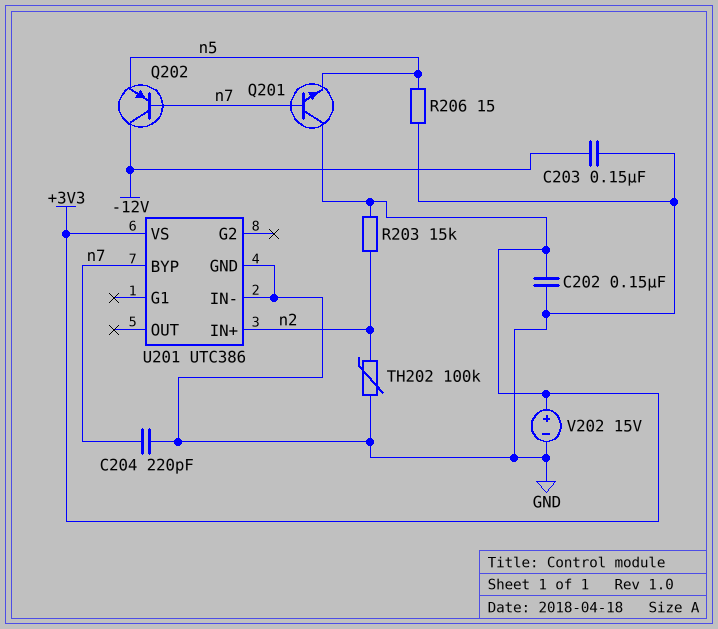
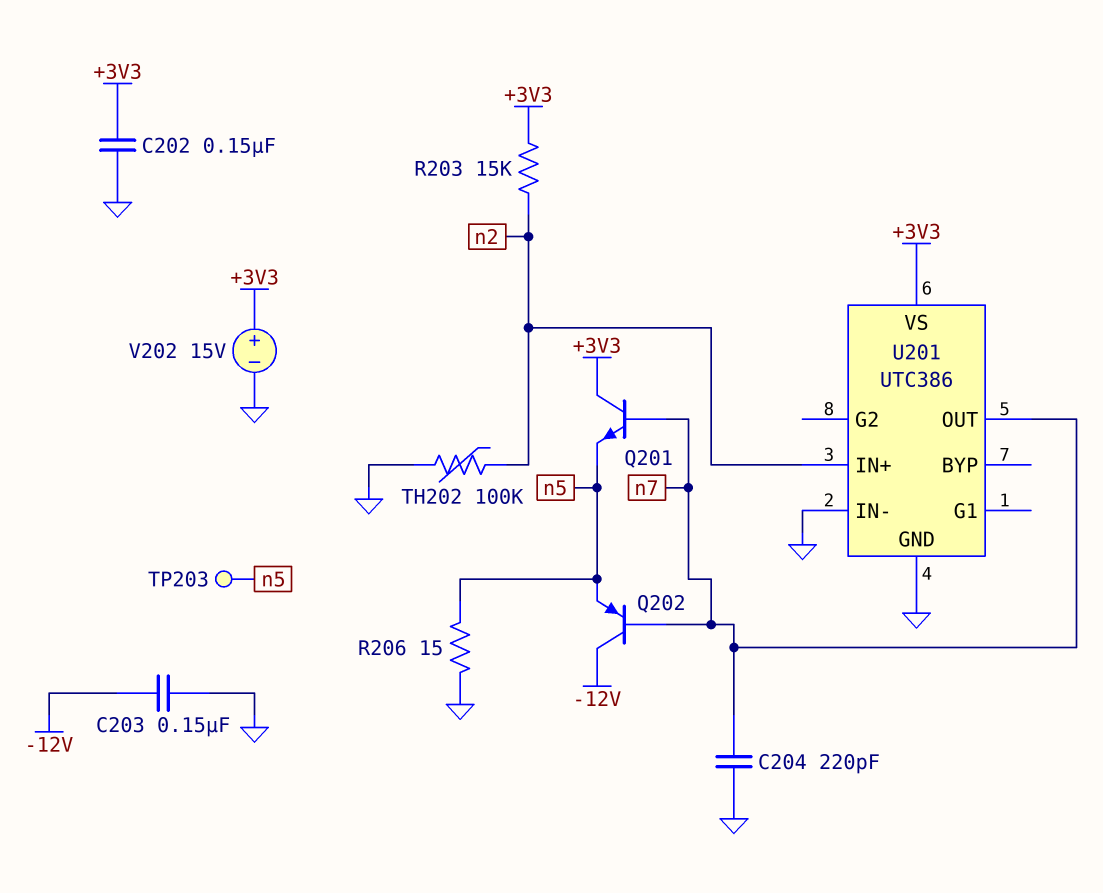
TP203: none -> test point (n5)
U201 pin BYP: n7 -> none
U201 pin OUT: none -> n7

